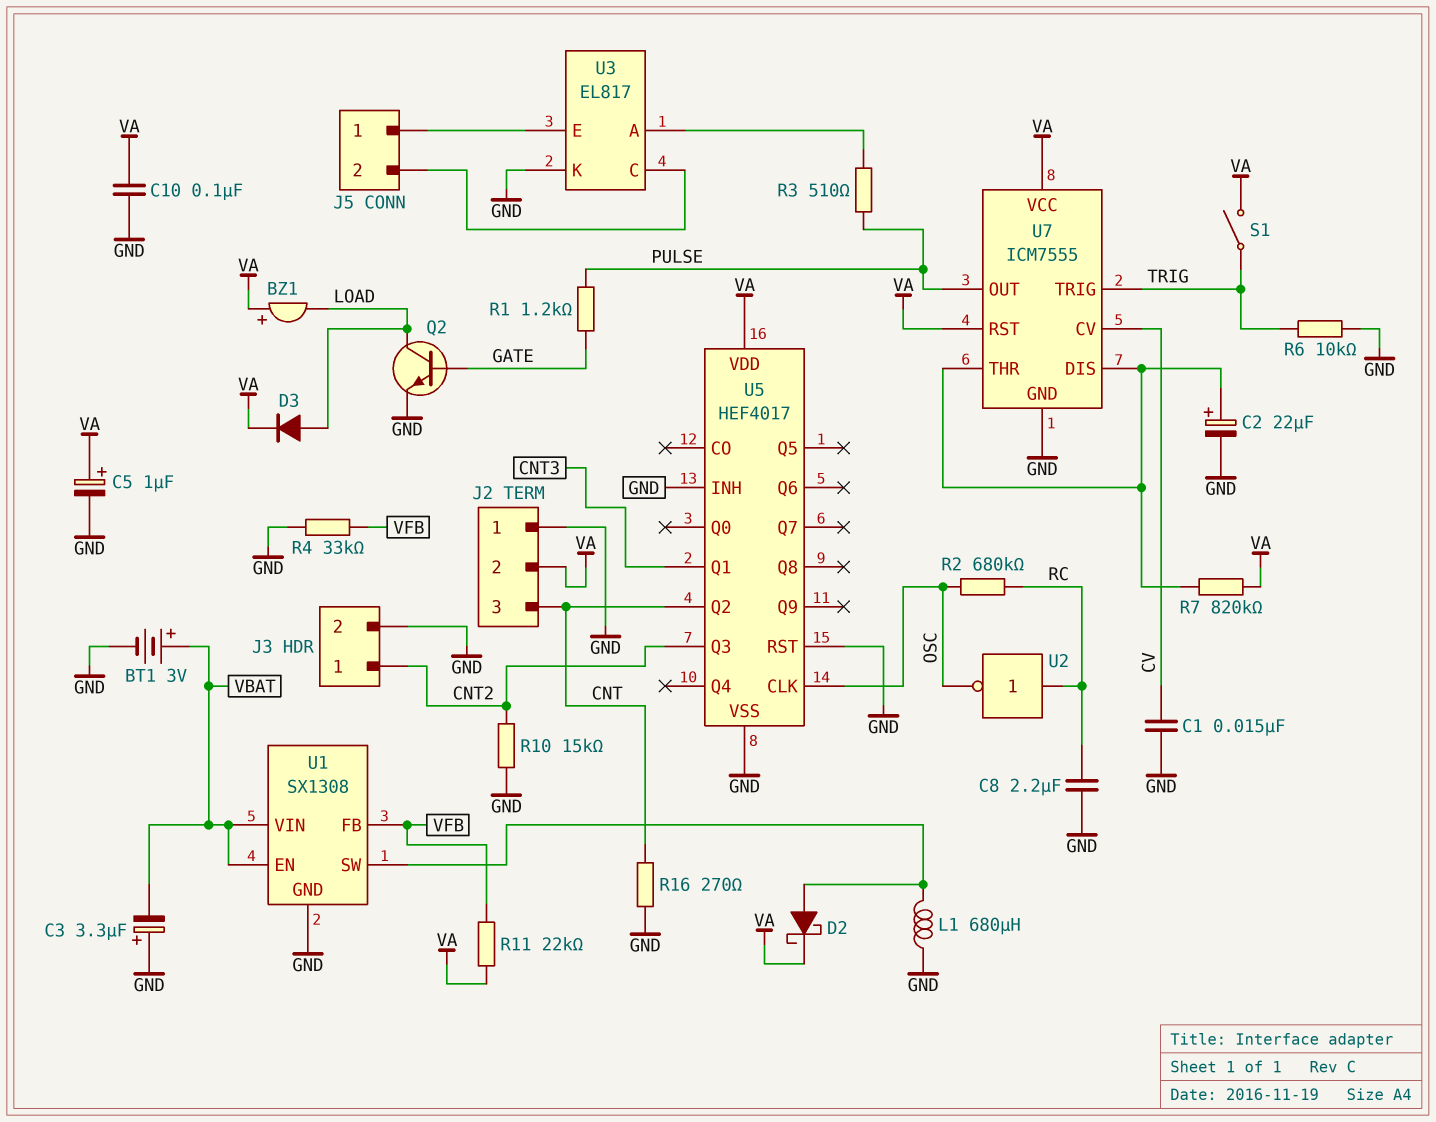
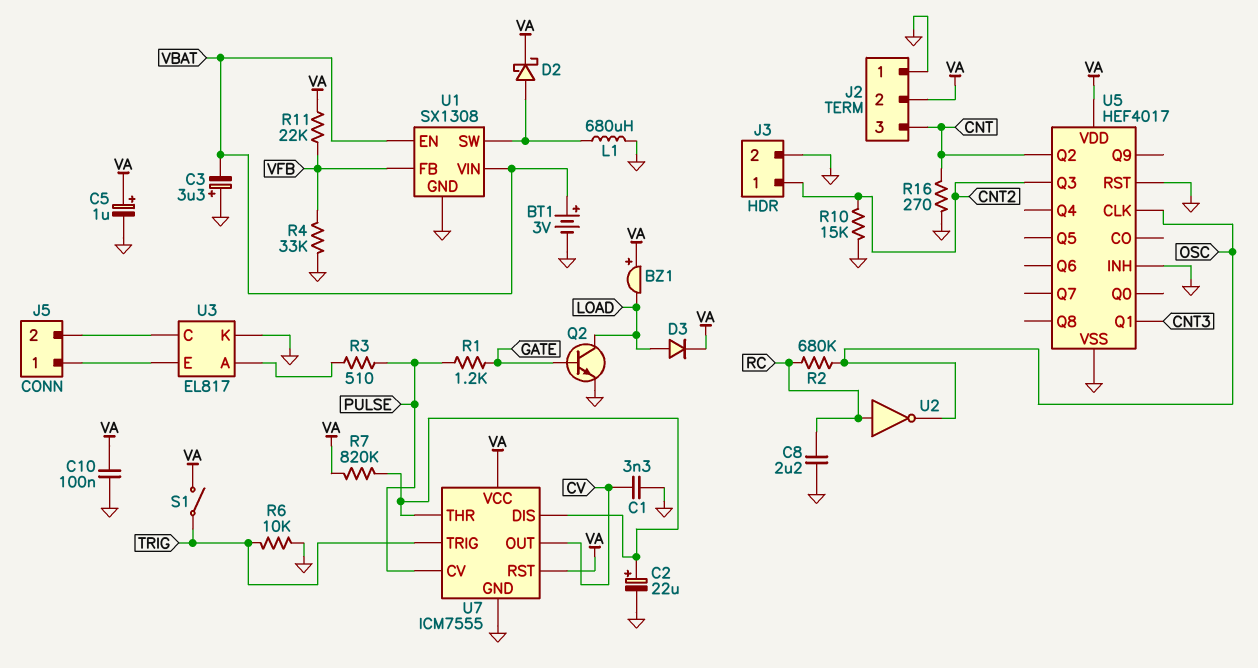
C1: 15nF (CV, GND) -> 3.3nF (CV, GND)
U7 pin CV: CV -> PULSE
U7 pin OUT: PULSE -> CV

